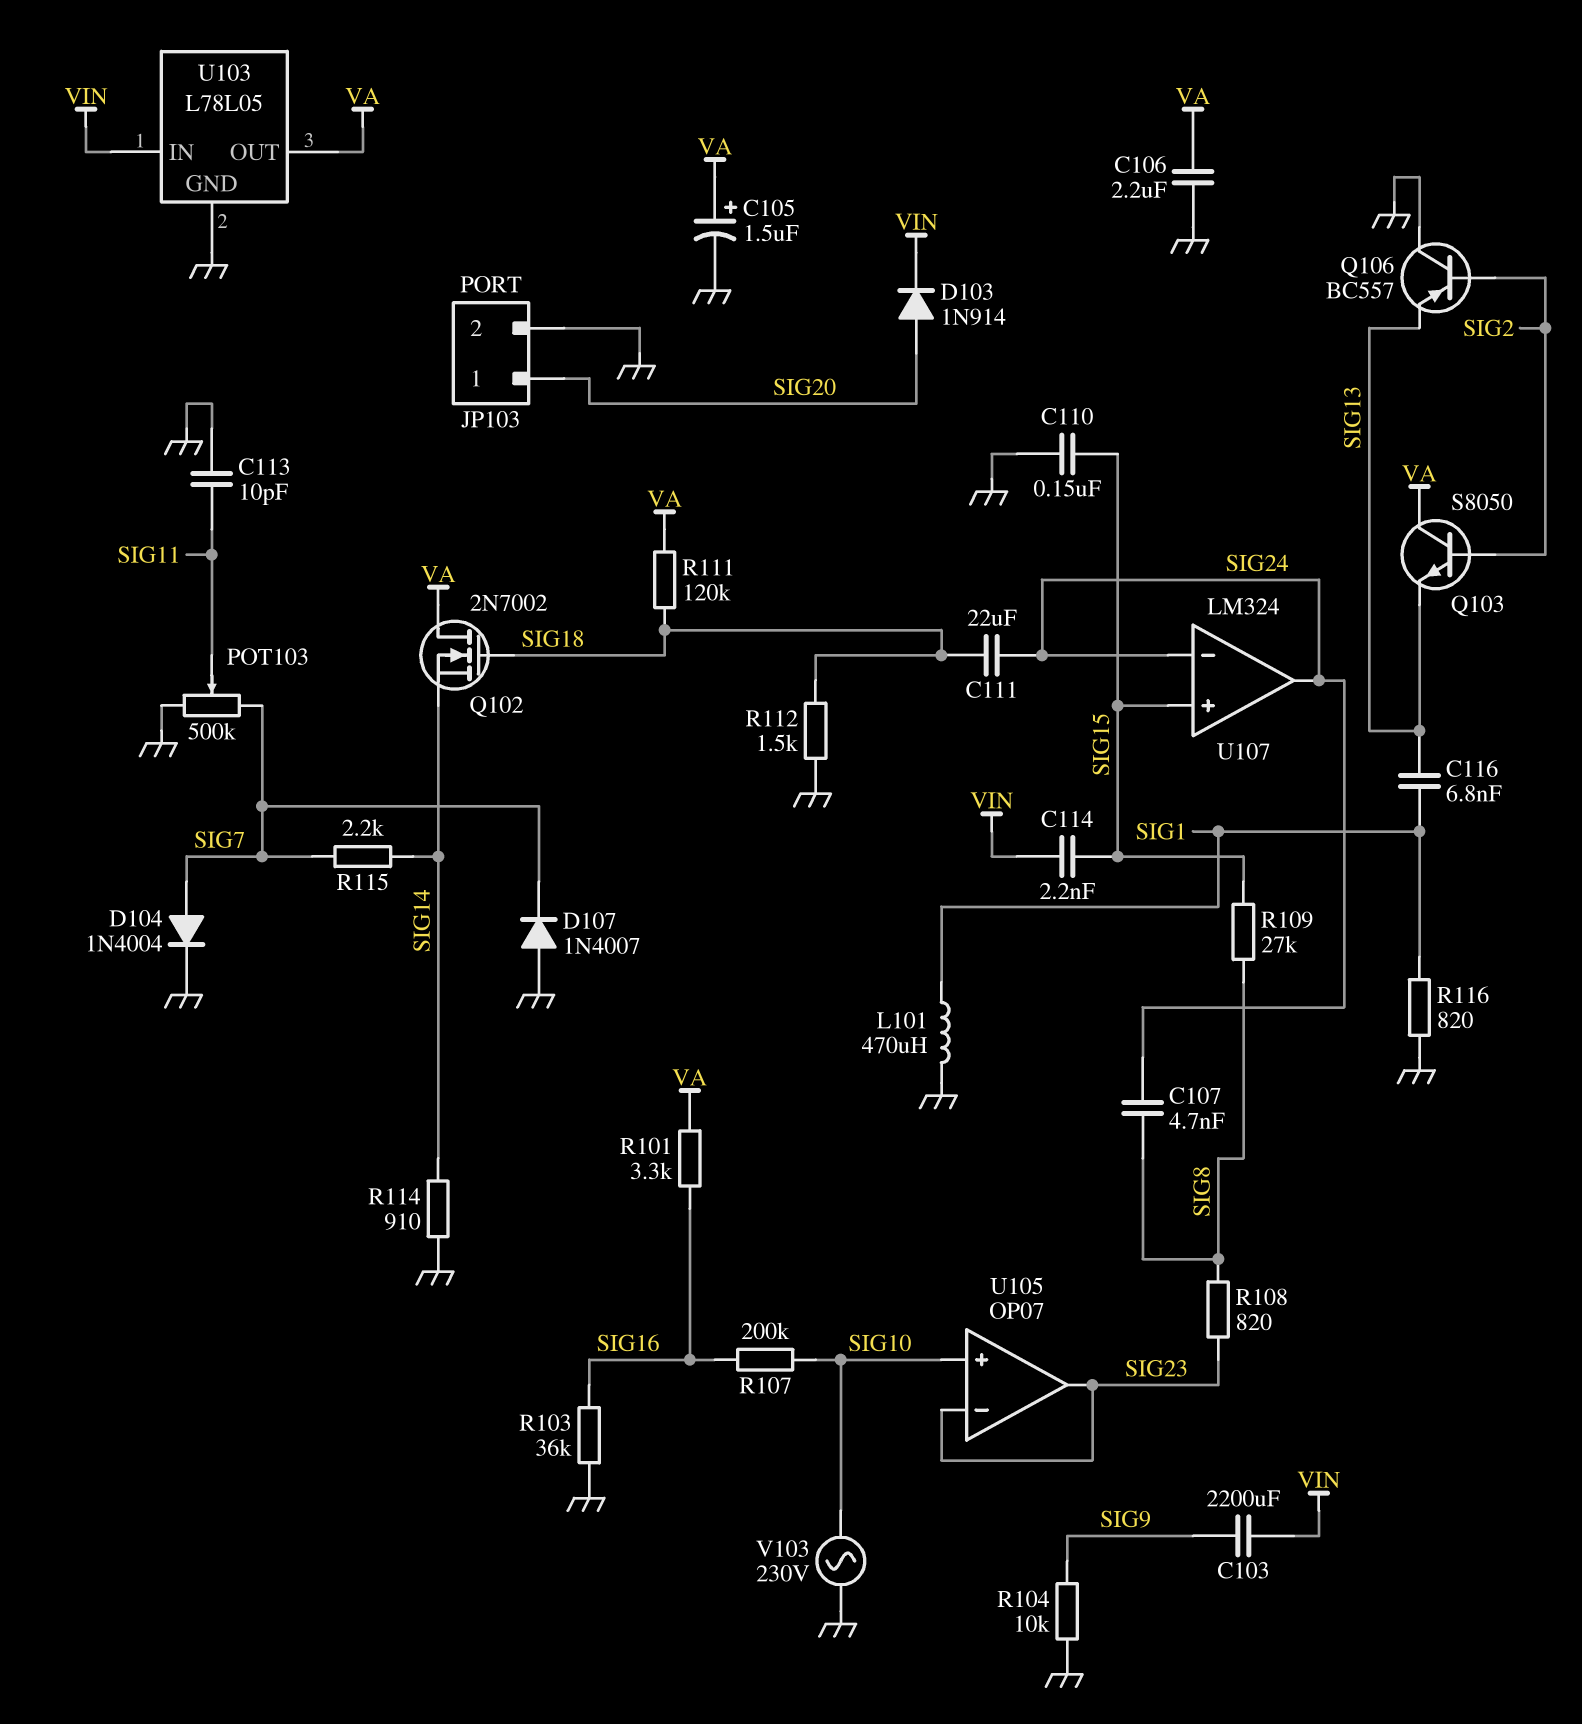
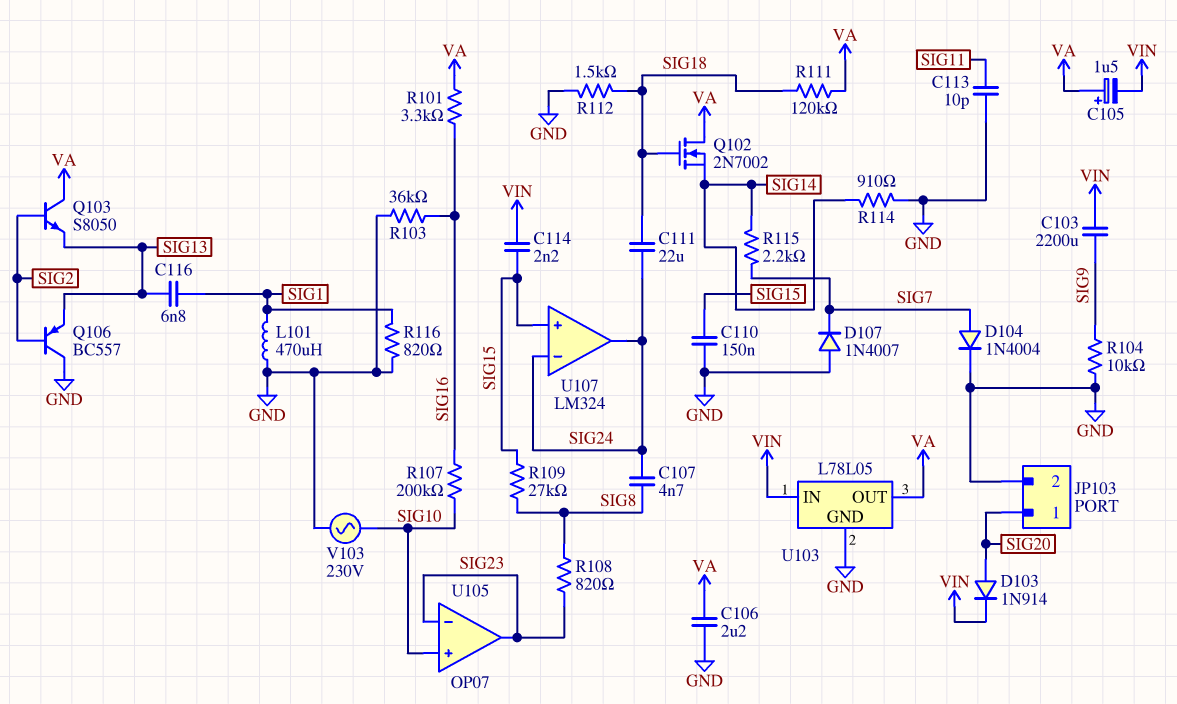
C105: 1.5uF (plus VA, minus GND) -> 1.5uF (plus VA, minus VIN)
POT103: 500k (GND, SIG7, wiper SIG11) -> none

